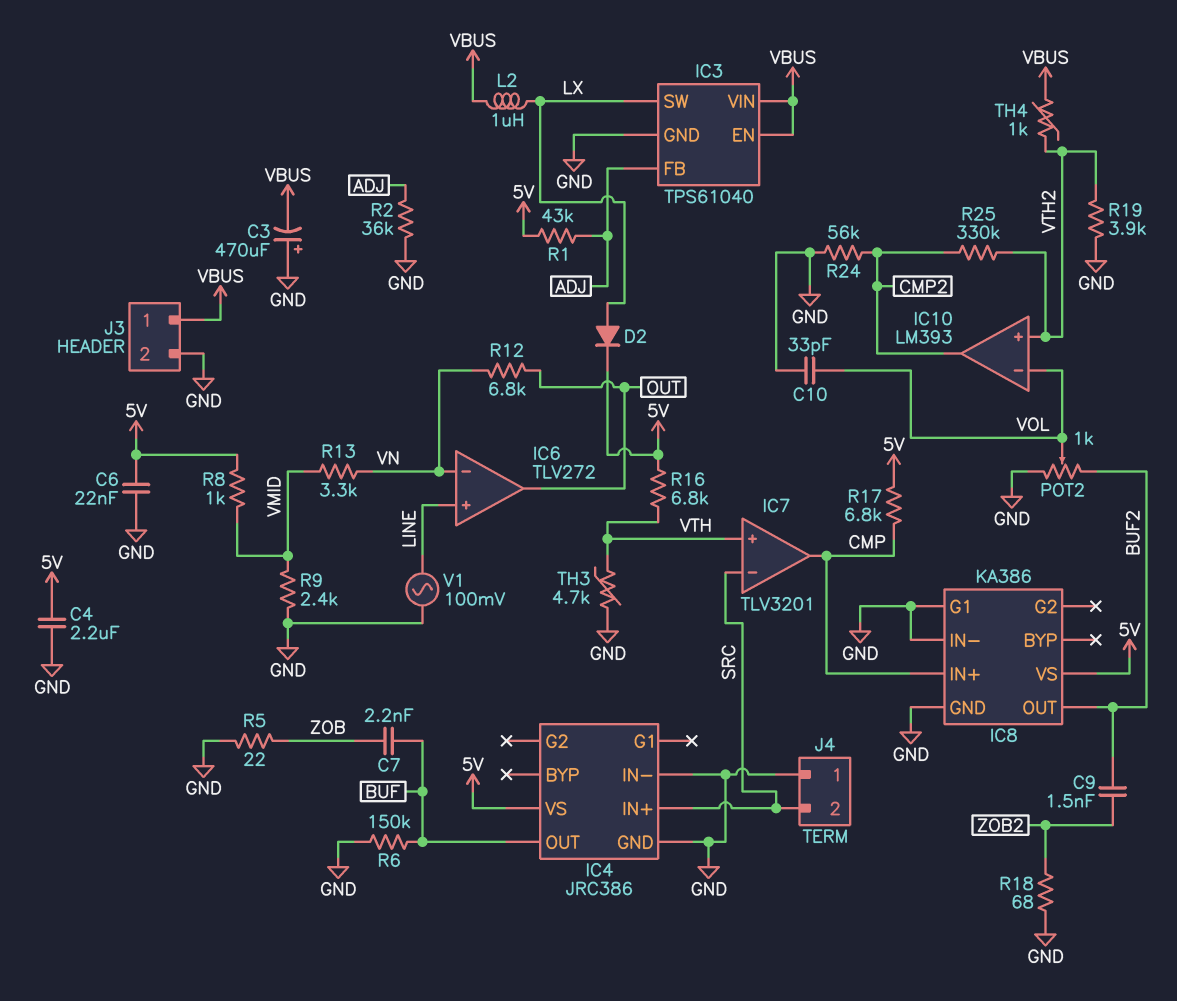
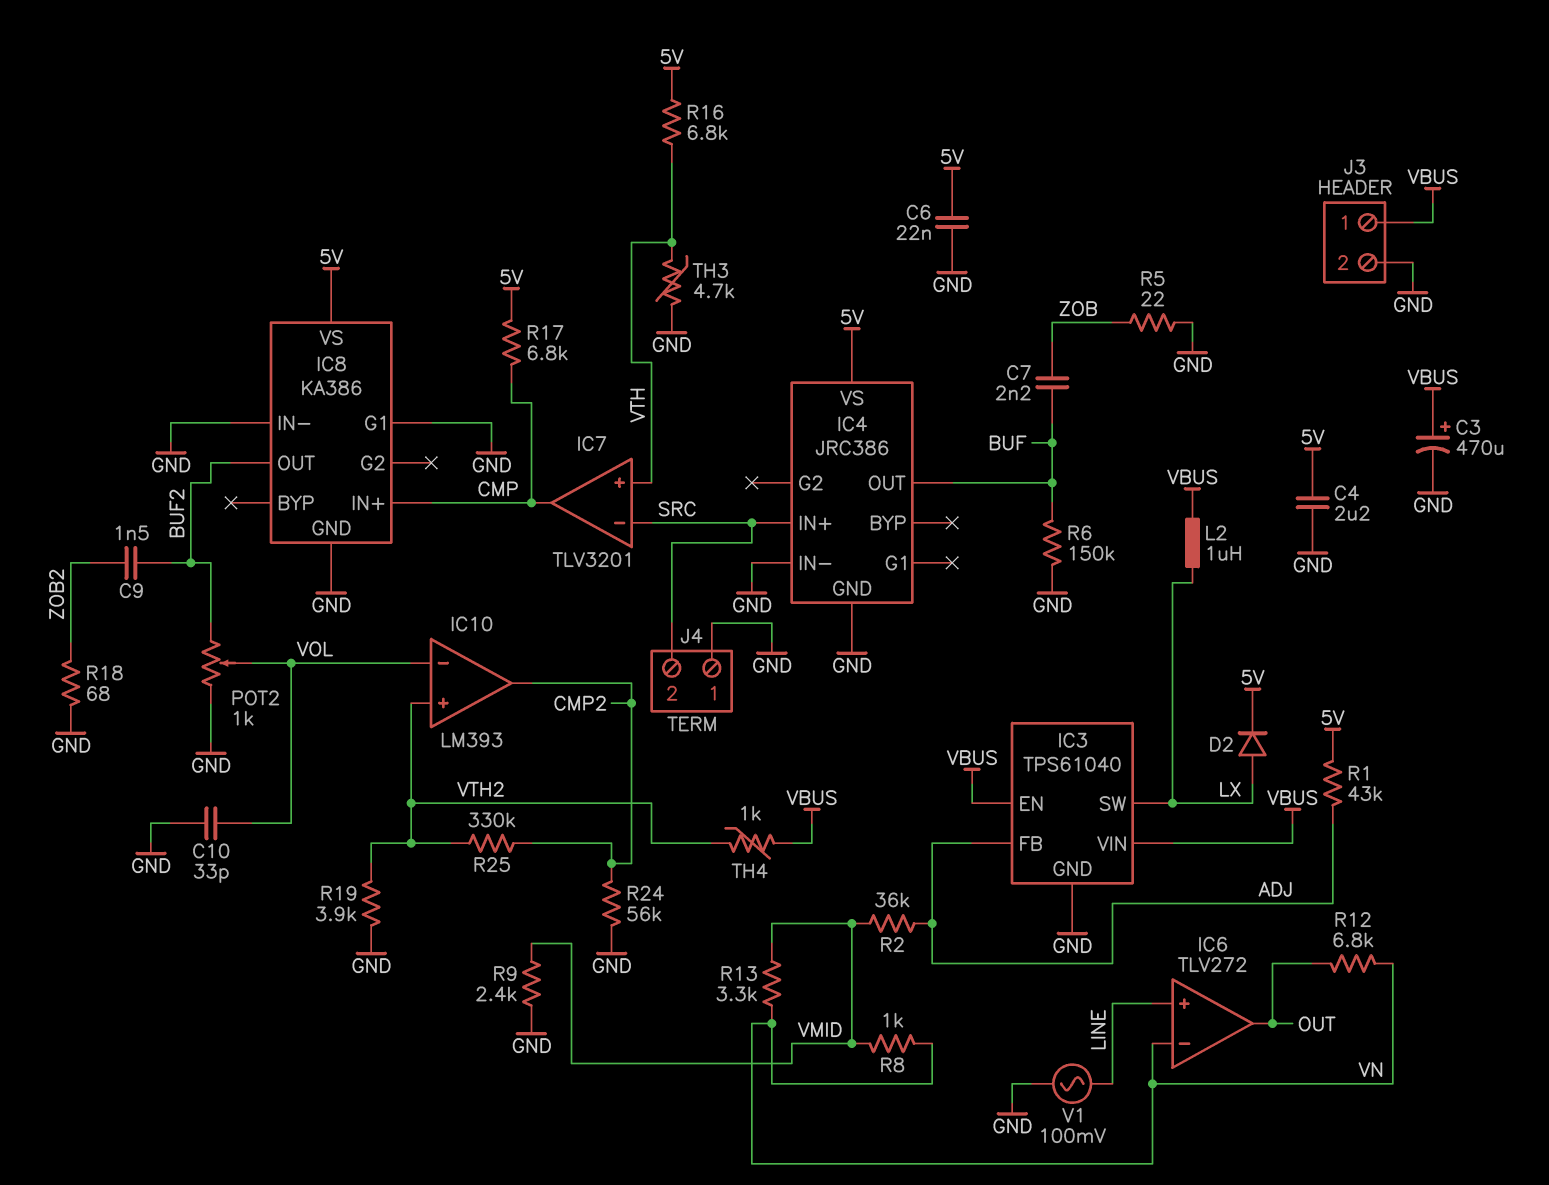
C3: 470uF (plus GND, minus VBUS) -> 470uF (plus VBUS, minus GND)
R2: 36k (ADJ, GND) -> 36k (ADJ, VMID)
R8: 1k (5V, VMID) -> 1k (VMID, VN)

